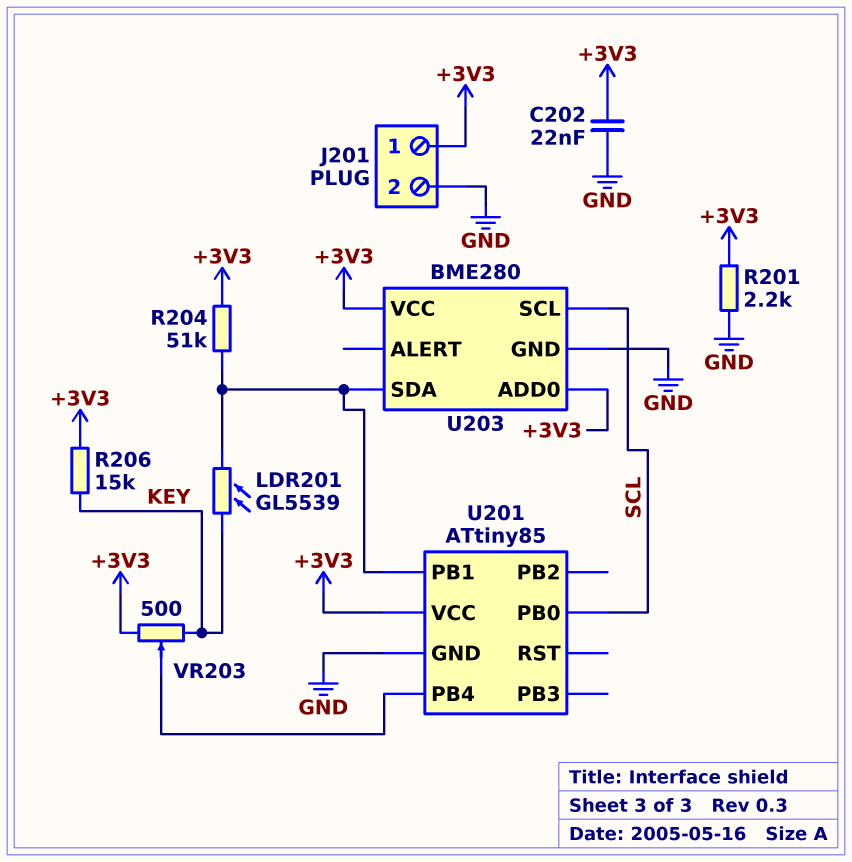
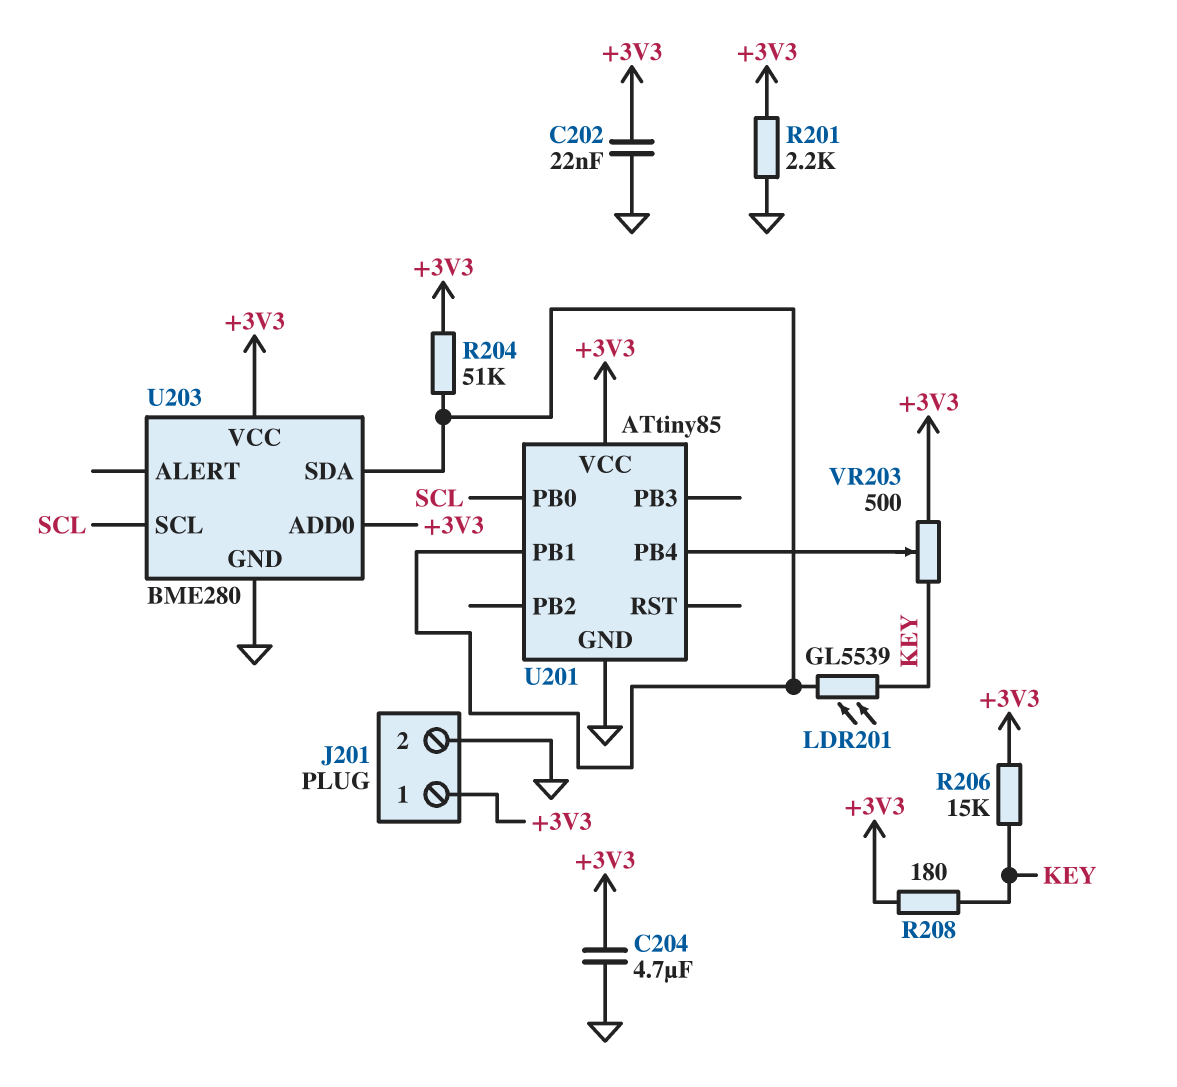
C204: none -> 4.7uF (+3V3, GND)
R208: none -> 180 (+3V3, KEY)

